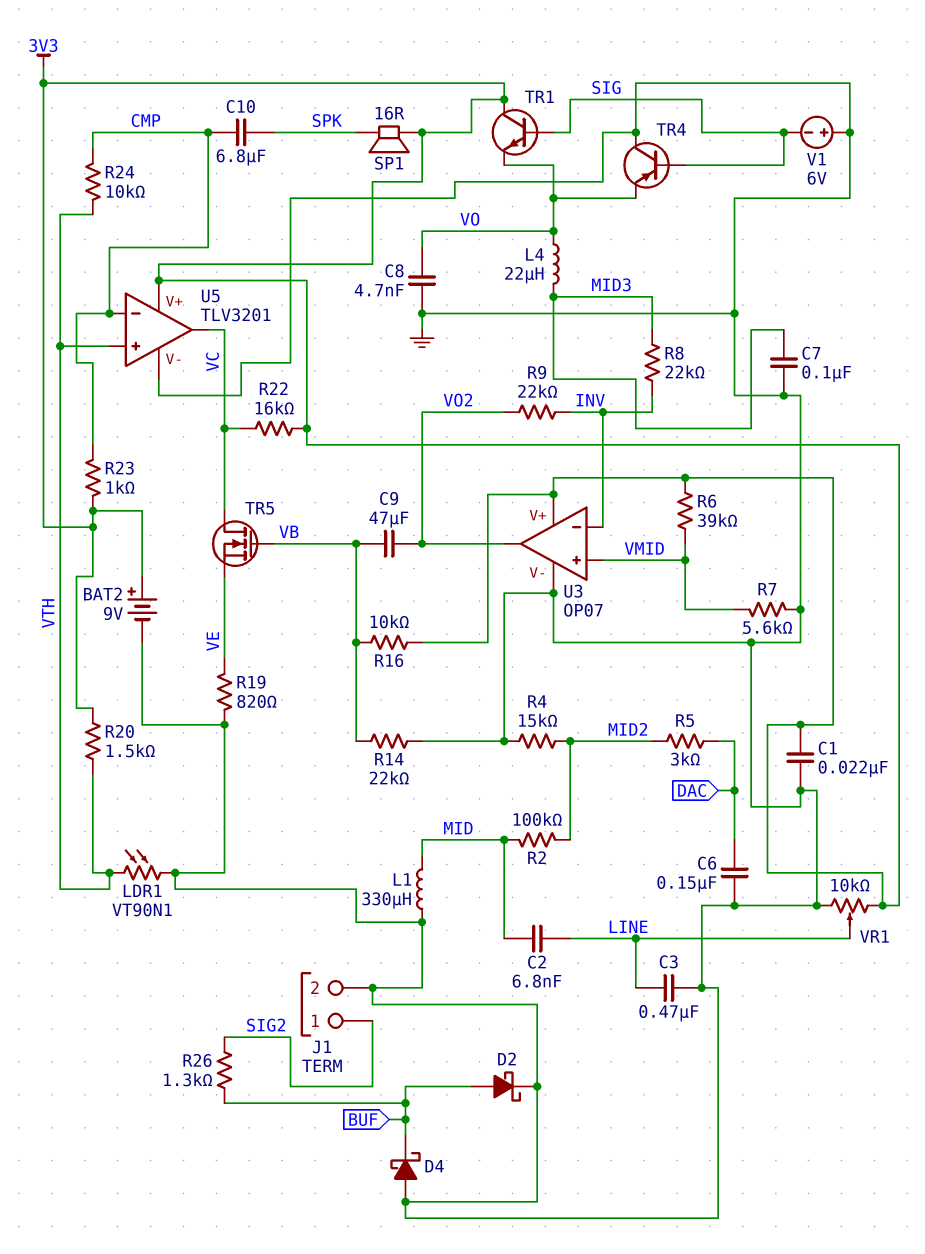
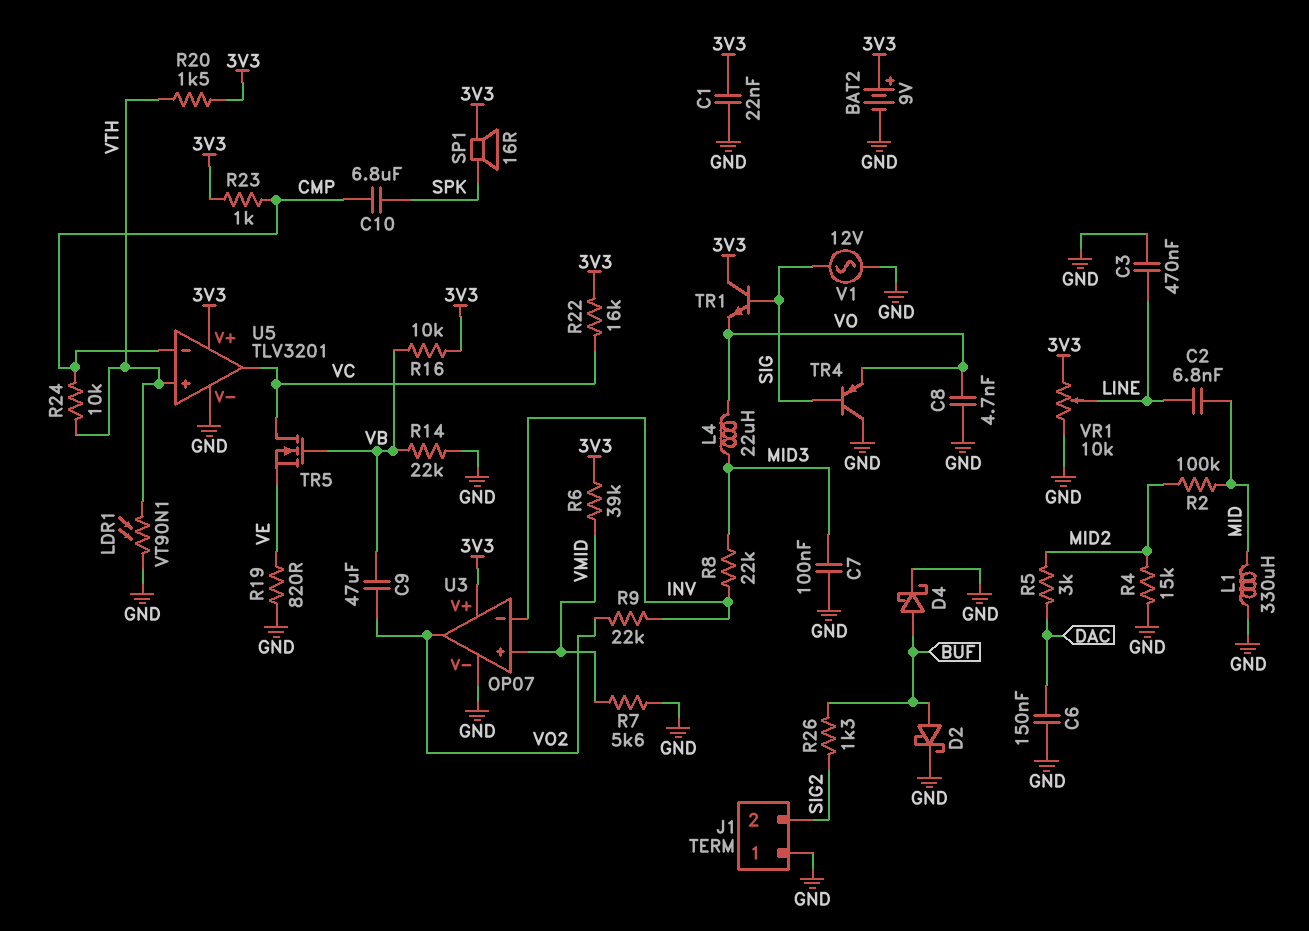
D4: schottky (A GND, K BUF) -> schottky (A BUF, K GND)
J1 pin 1: SIG2 -> GND
J1 pin 2: GND -> SIG2
V1: 6V (plus GND, minus SIG) -> AC 12V (GND, SIG)

